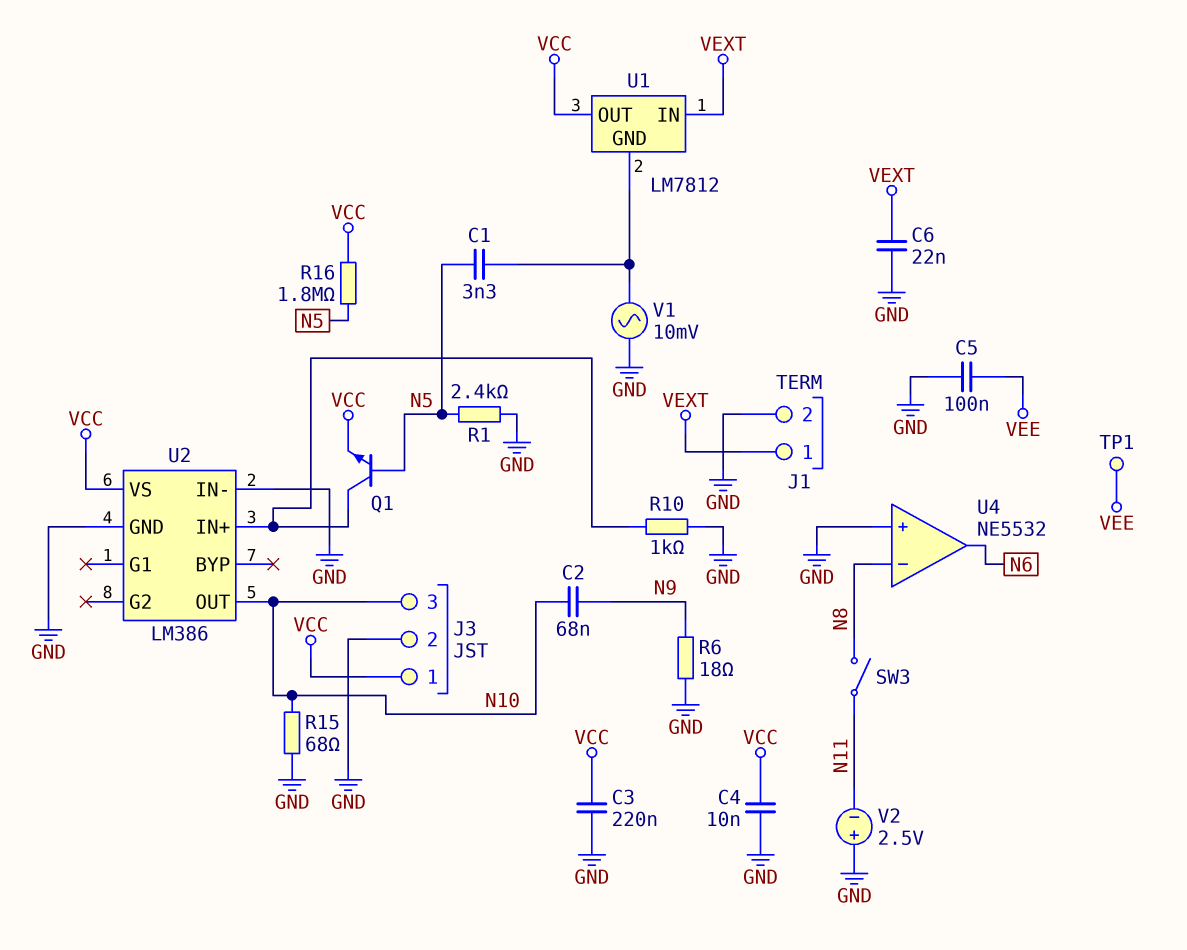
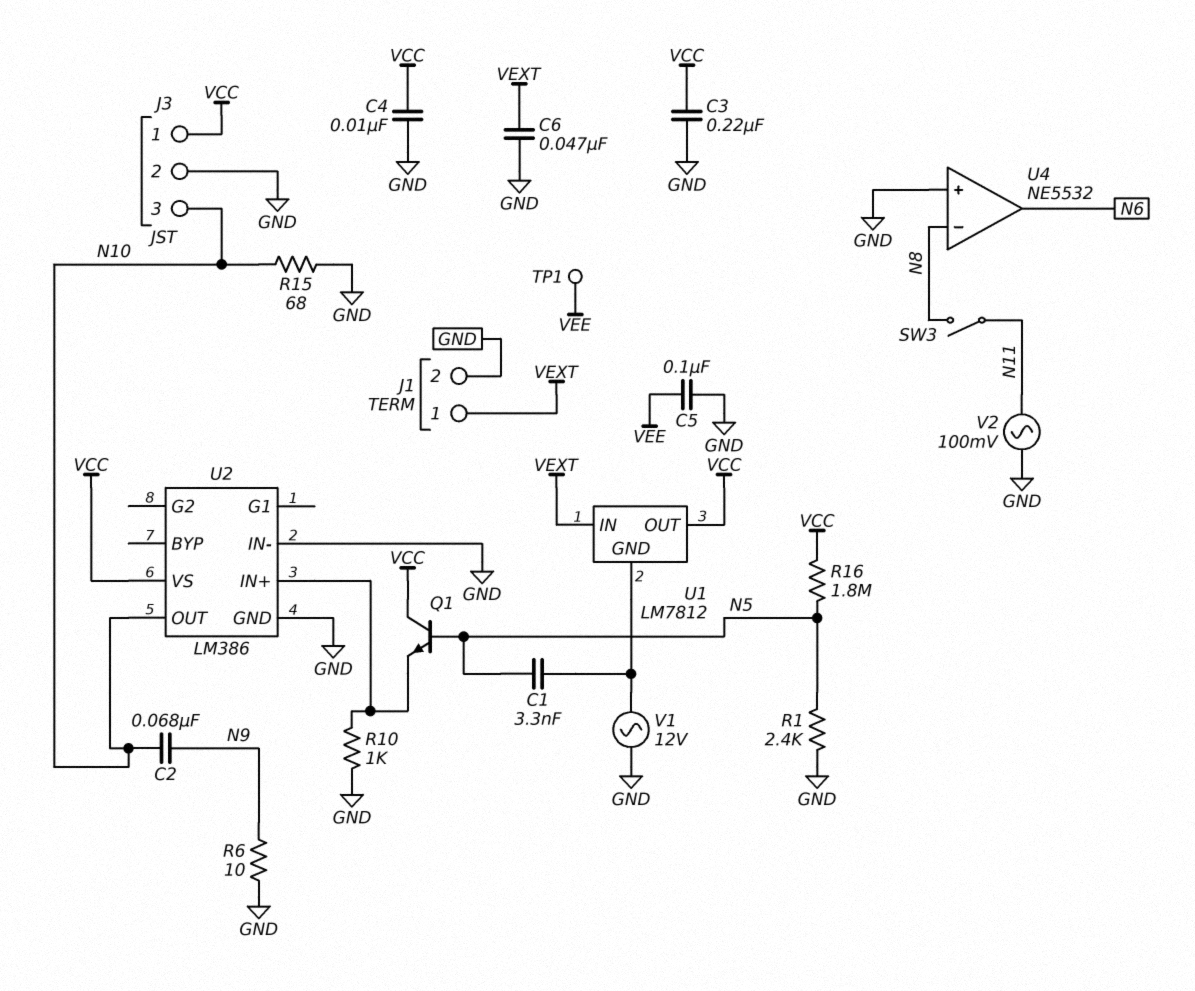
C6: 22nF (GND, VEXT) -> 47nF (GND, VEXT)
Q1: NPN (B N5, C U2/IN+, E VCC) -> NPN (B N5, C VCC, E U2/IN+)
R6: 18 (GND, N9) -> 10 (GND, N9)
V1: AC 10mV (GND, U1/GND) -> AC 12V (GND, U1/GND)
V2: 2.5V (plus GND, minus N11) -> AC 100mV (GND, N11)

